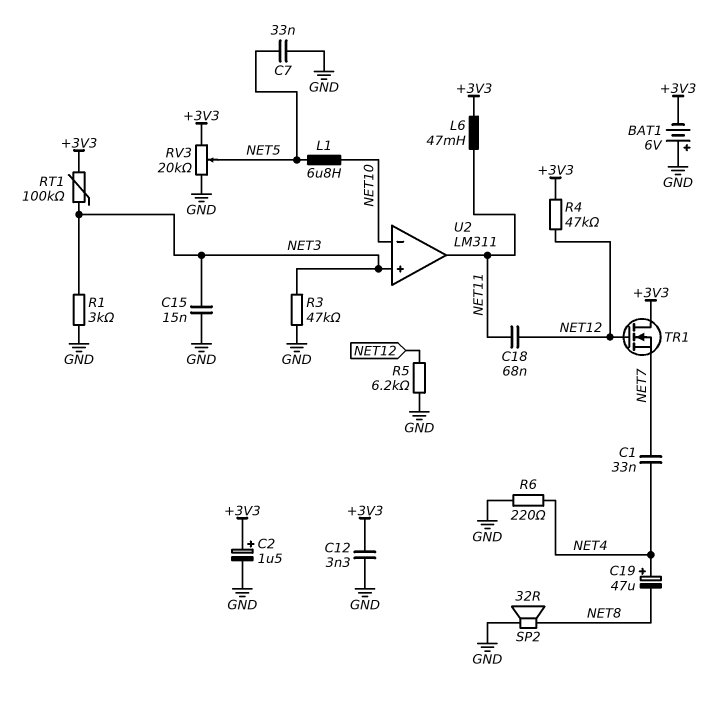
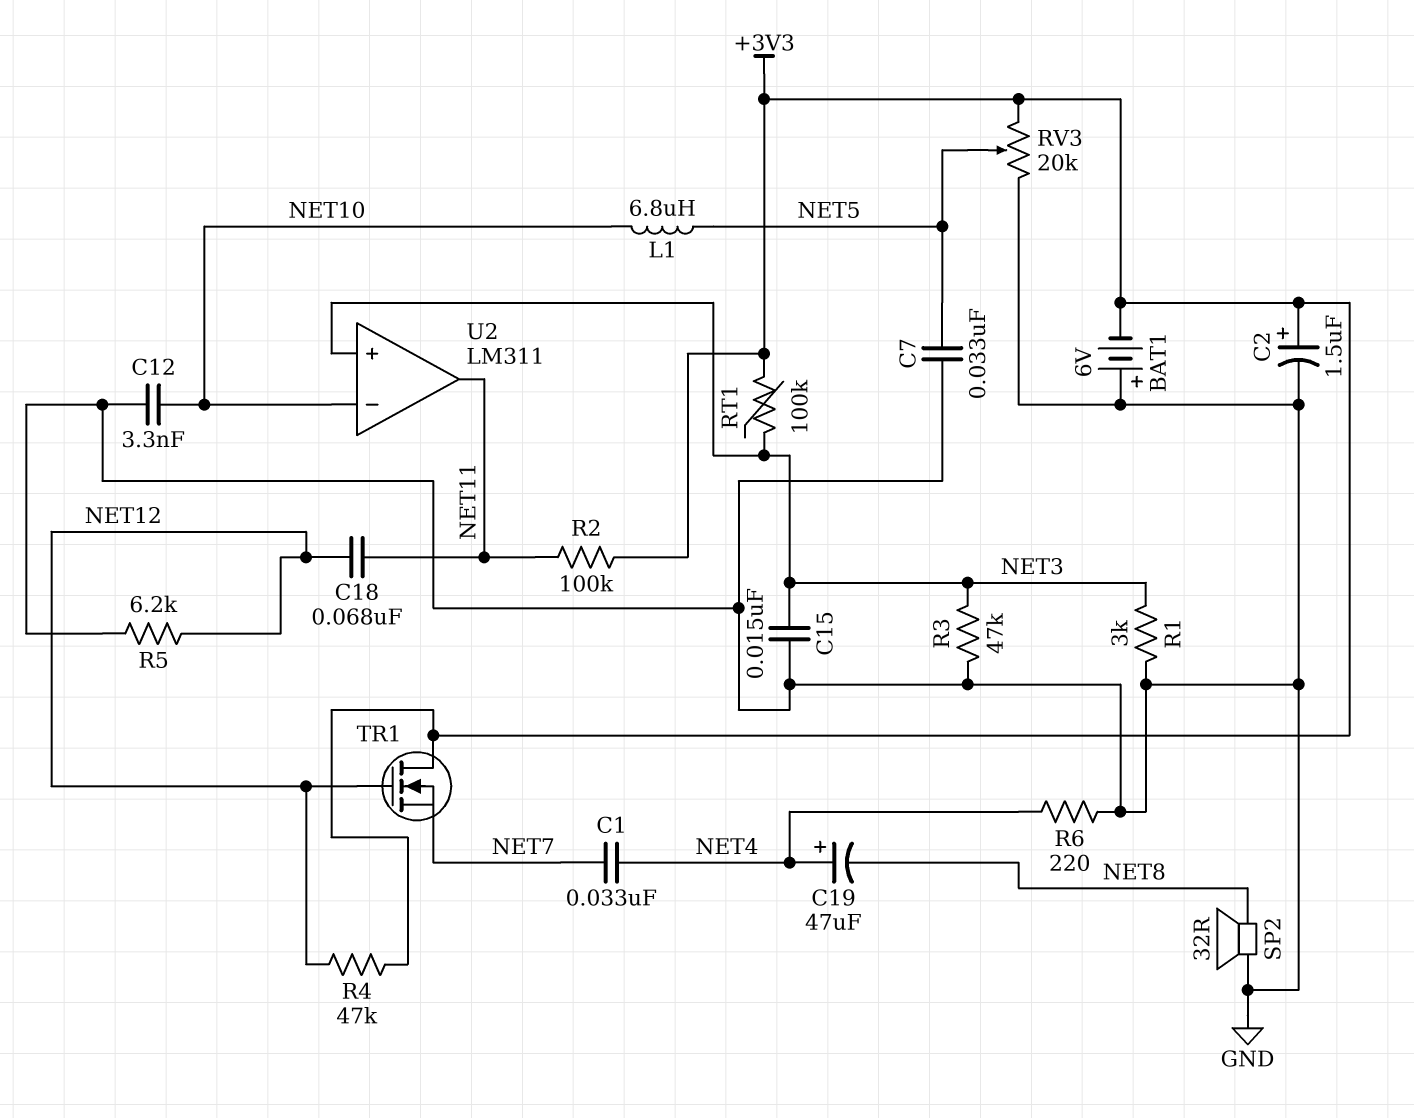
C12: 3.3nF (+3V3, GND) -> 3.3nF (GND, NET10)
L6: 47mH (+3V3, NET11) -> none
R2: none -> 100k (+3V3, NET11)

